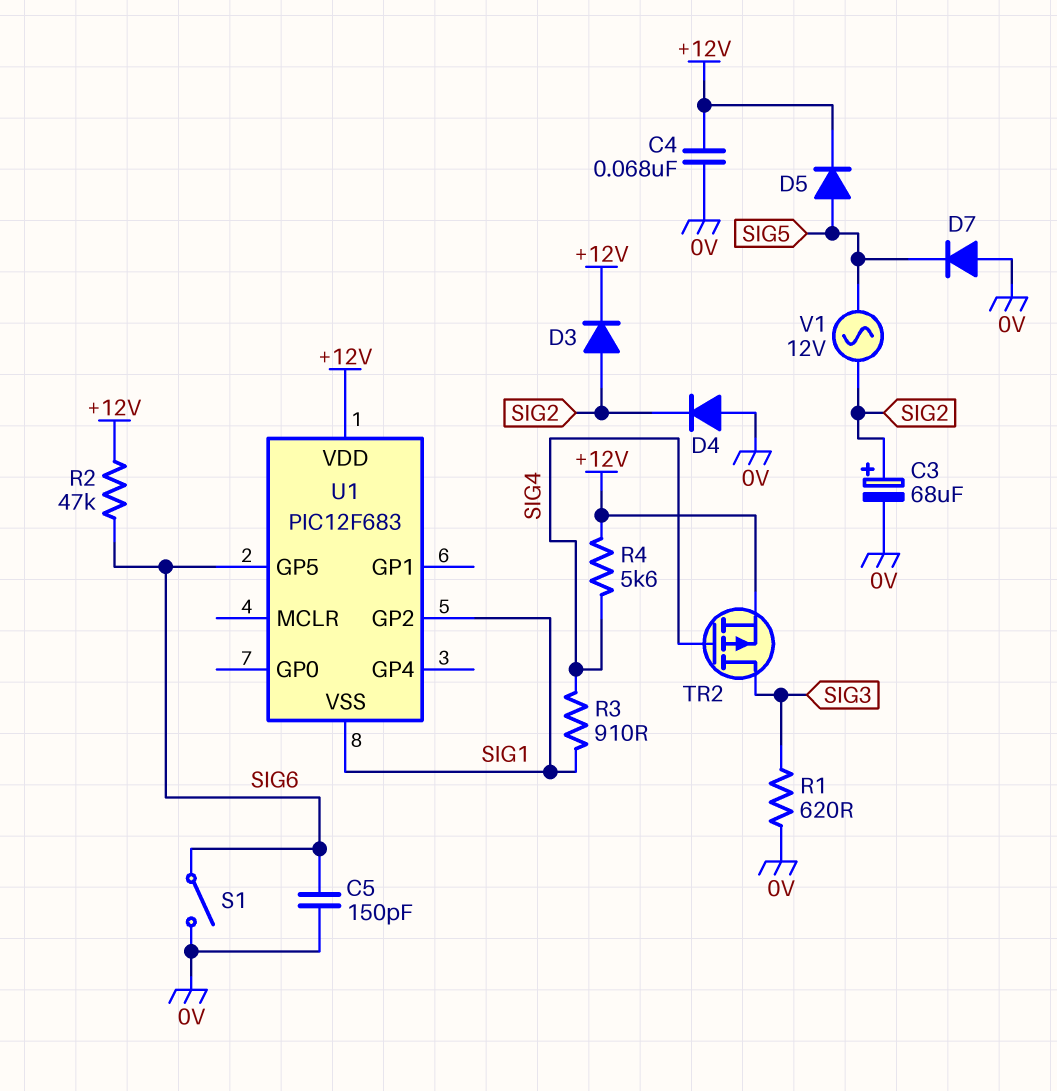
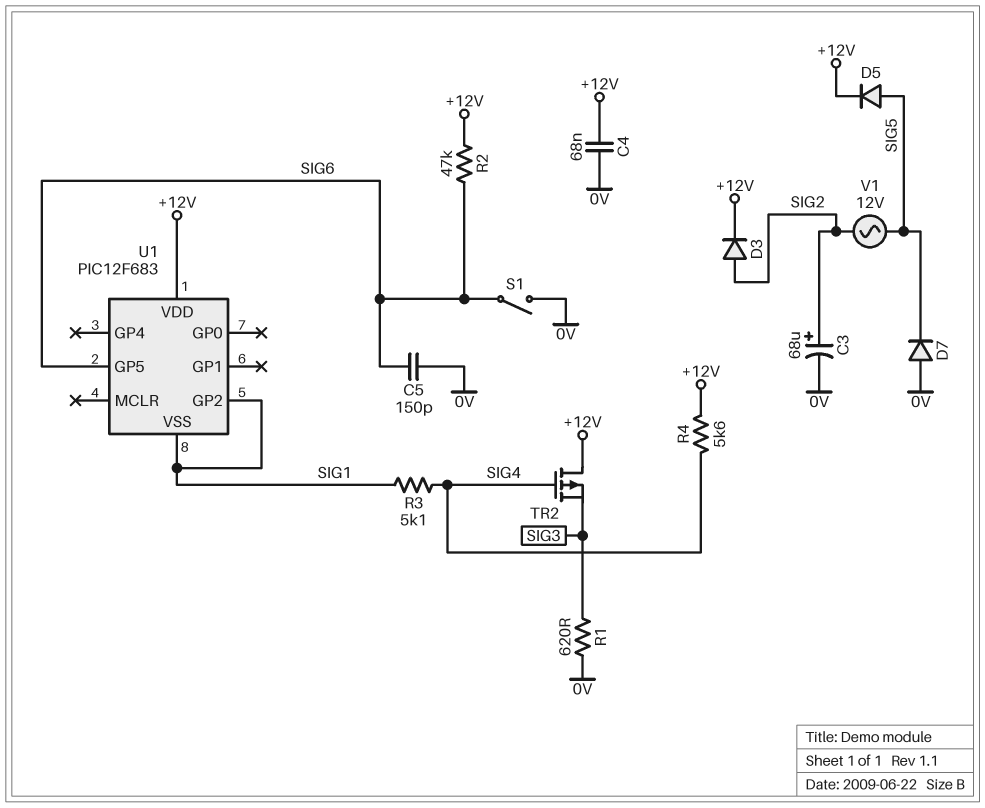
D4: diode (A 0V, K SIG2) -> none
R3: 910 (SIG1, SIG4) -> 5.1k (SIG1, SIG4)
TR2: PMOS (G SIG4, D SIG3, S +12V) -> PMOS (G SIG4, D +12V, S SIG3)

